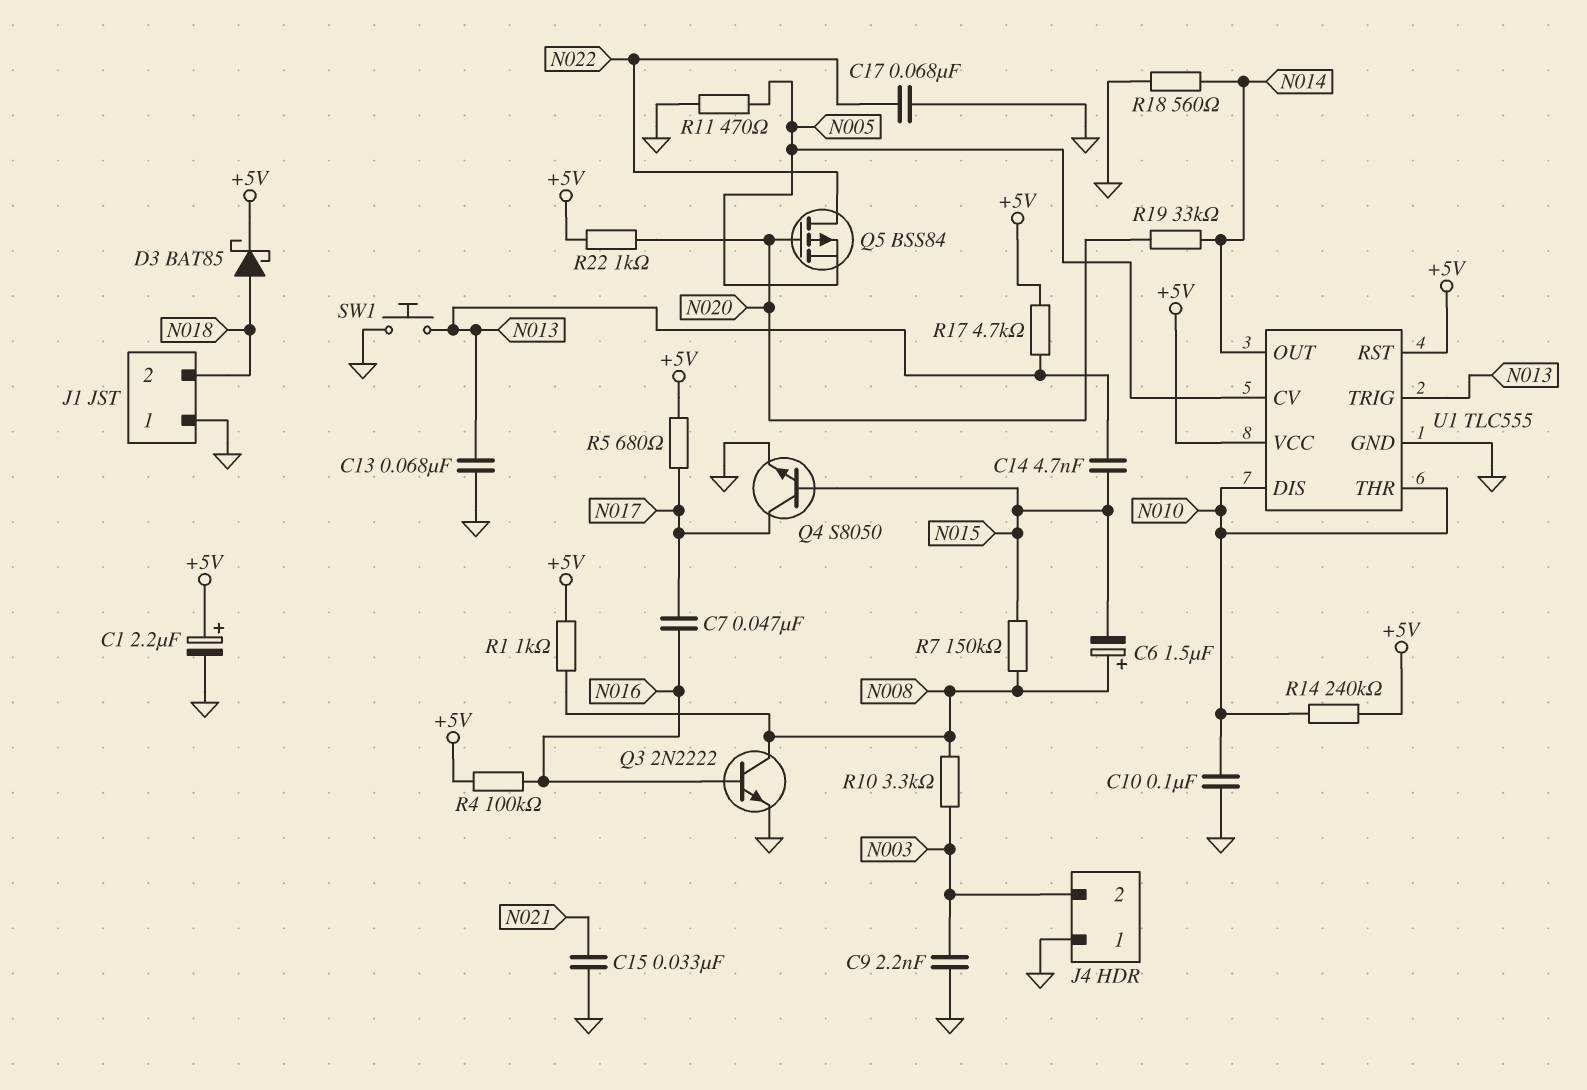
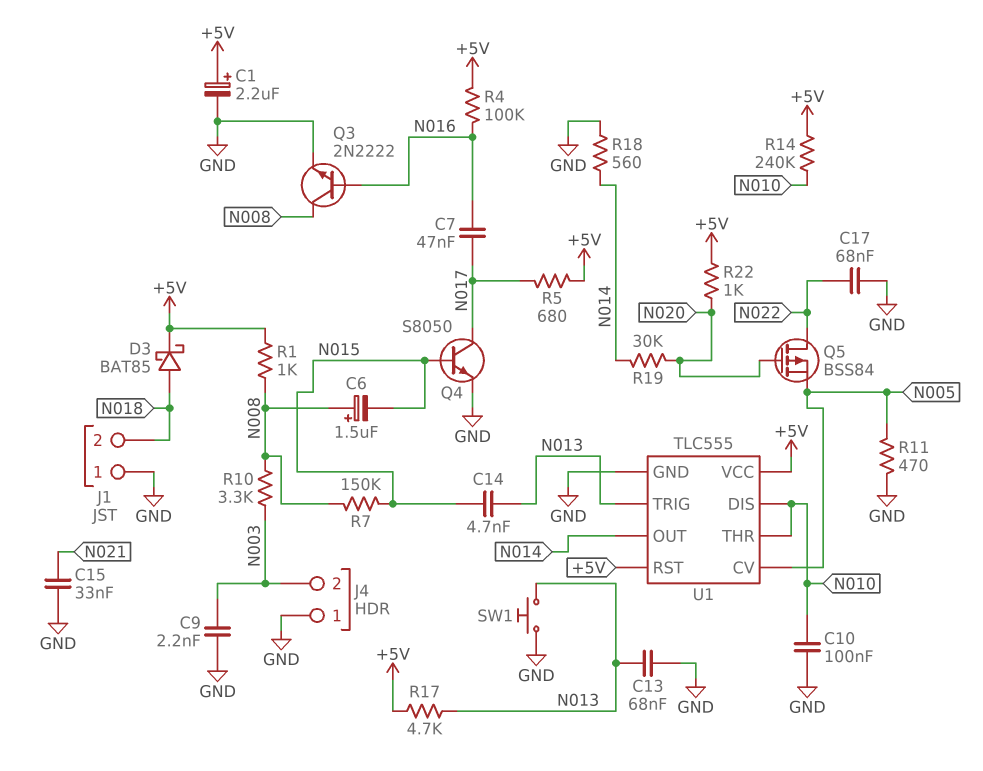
R19: 33k (N014, N020) -> 30k (N014, N020)

